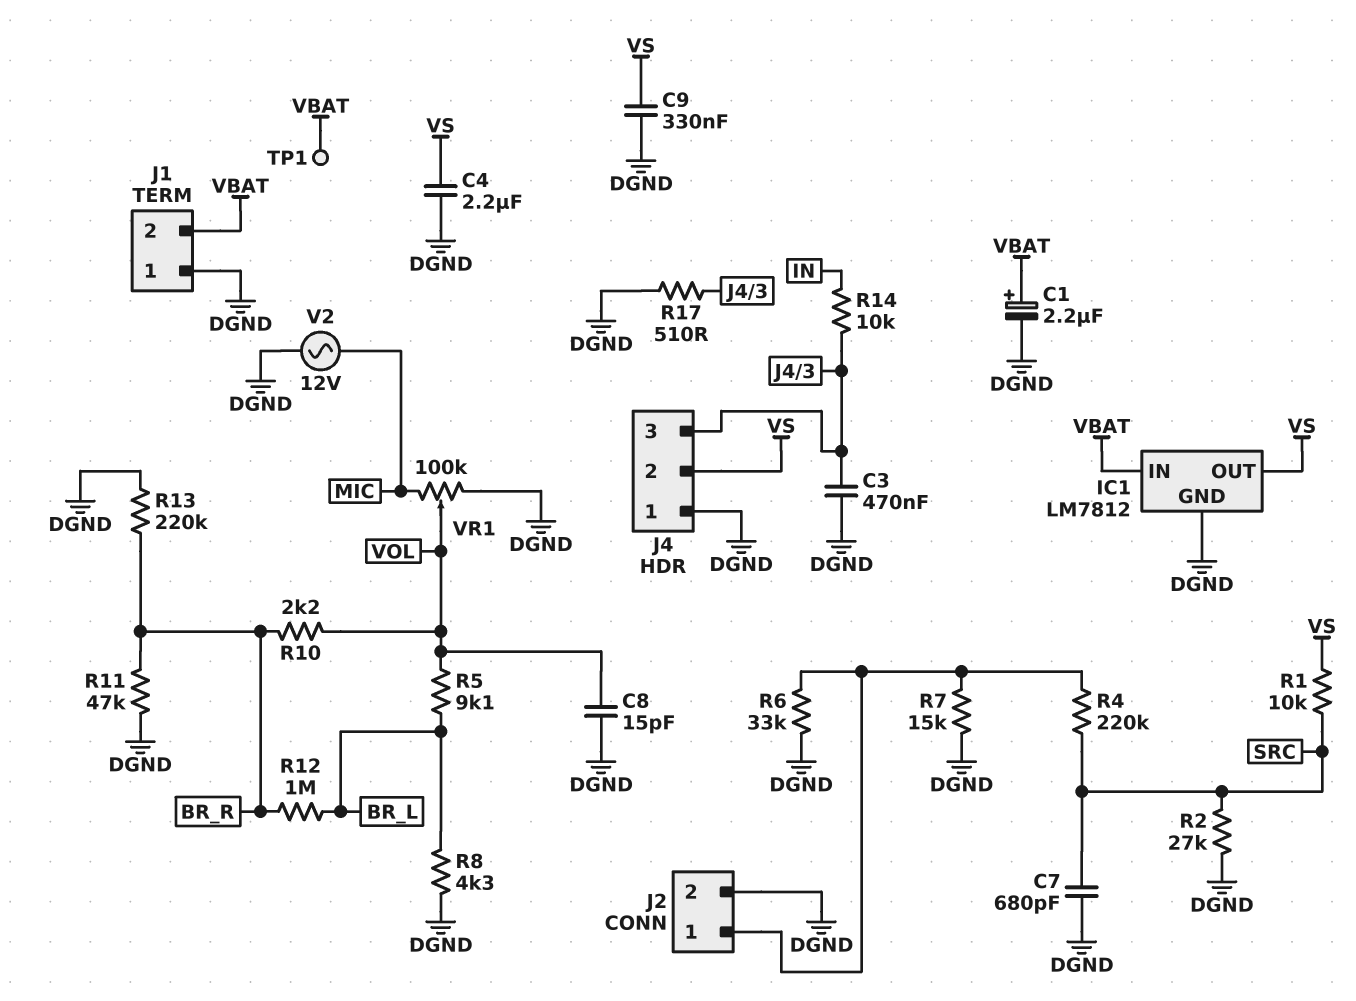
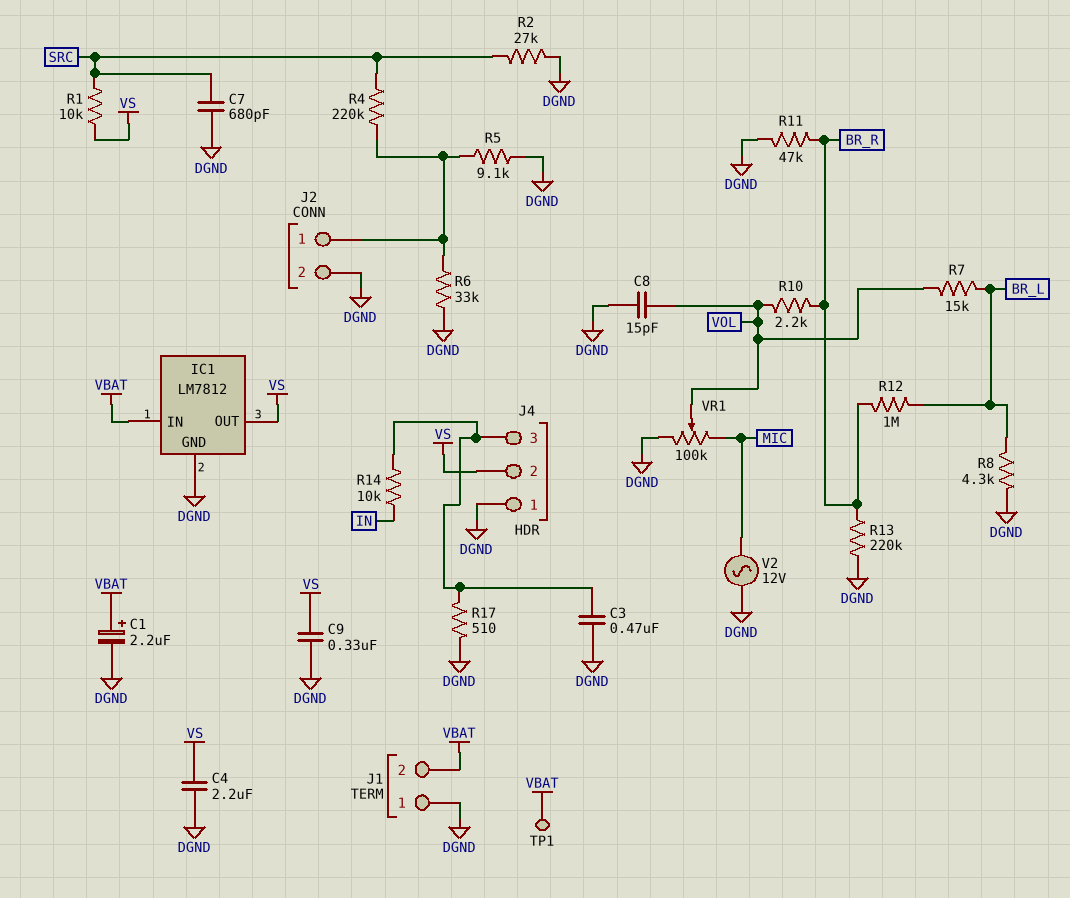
R5: 9.1k (BR_L, VOL) -> 9.1k (DGND, J2/1)
R7: 15k (DGND, J2/1) -> 15k (BR_L, VOL)

